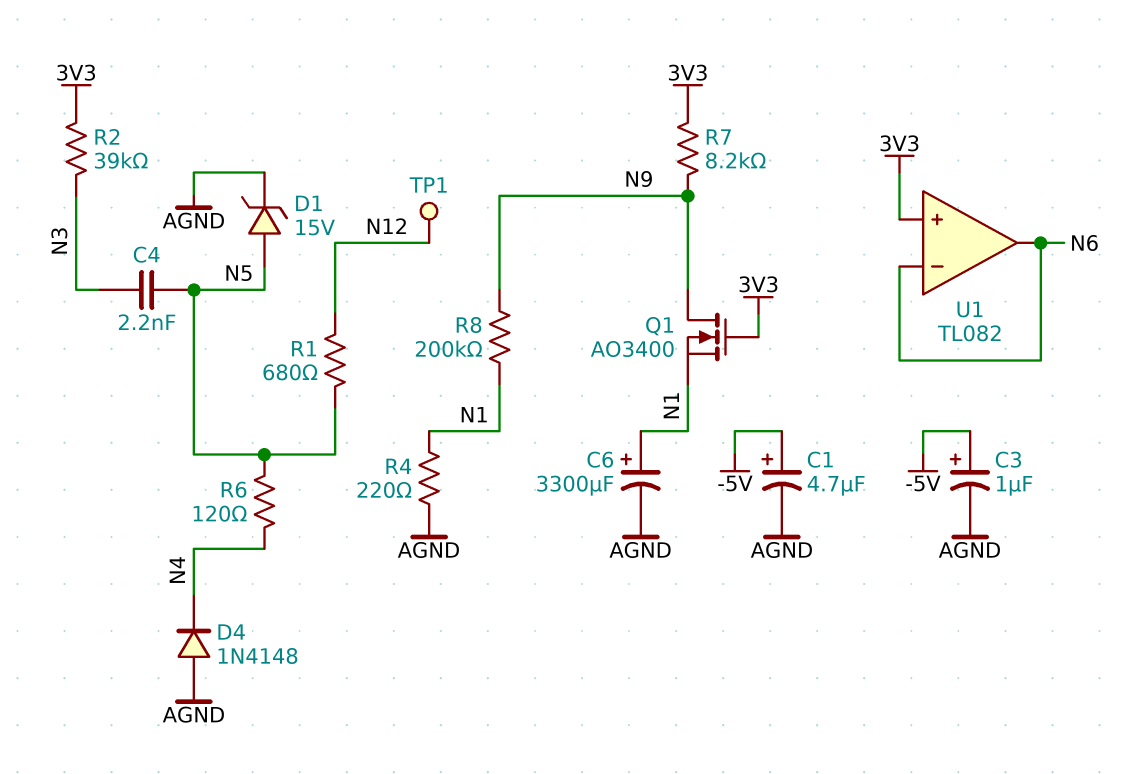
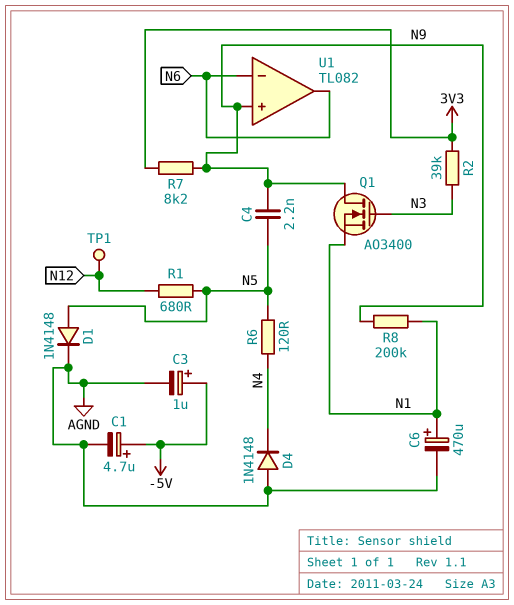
C4: 2.2nF (N3, N5) -> 2.2nF (N5, N9)
C6: 3300uF (plus N1, minus AGND) -> 470uF (plus N1, minus AGND)
D1: zener 15V (A N5, K AGND) -> diode 1N4148 (A N5, K AGND)
Q1: NMOS AO3400 (G 3V3, D N9, S N1) -> NMOS AO3400 (G N3, D N9, S N1)
R4: 220 (AGND, N1) -> none
U1 pin in+: 3V3 -> N9

